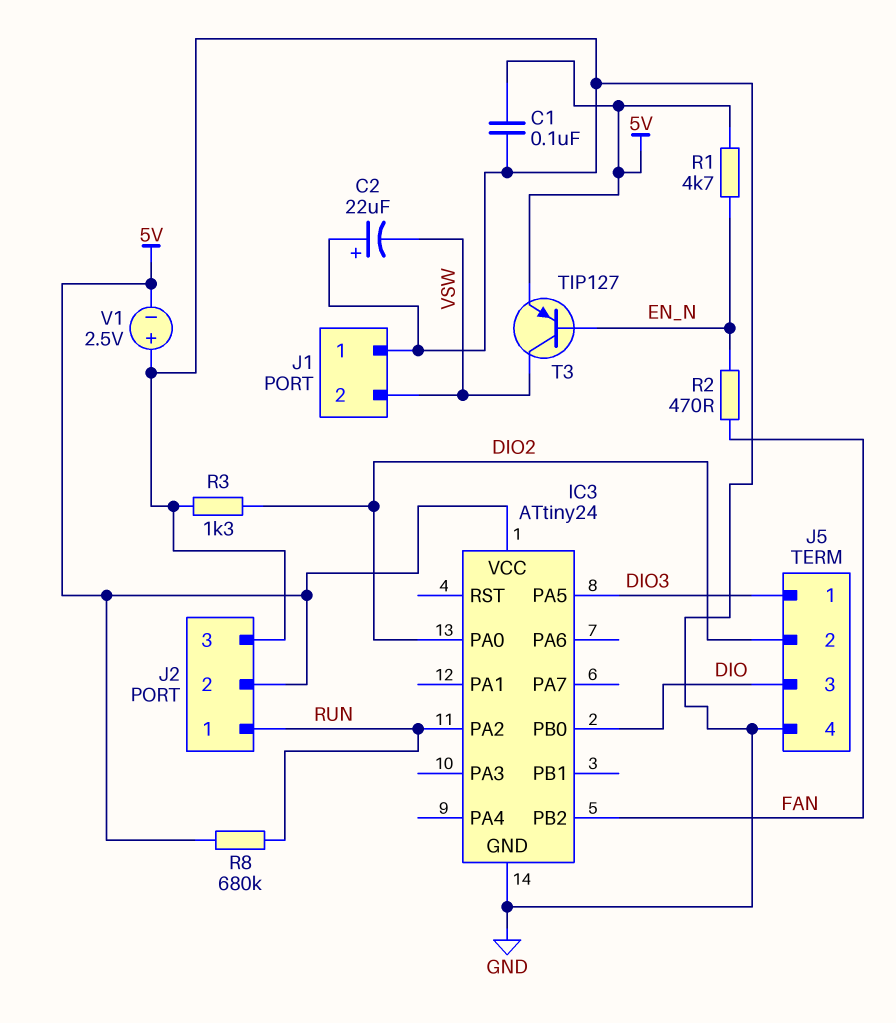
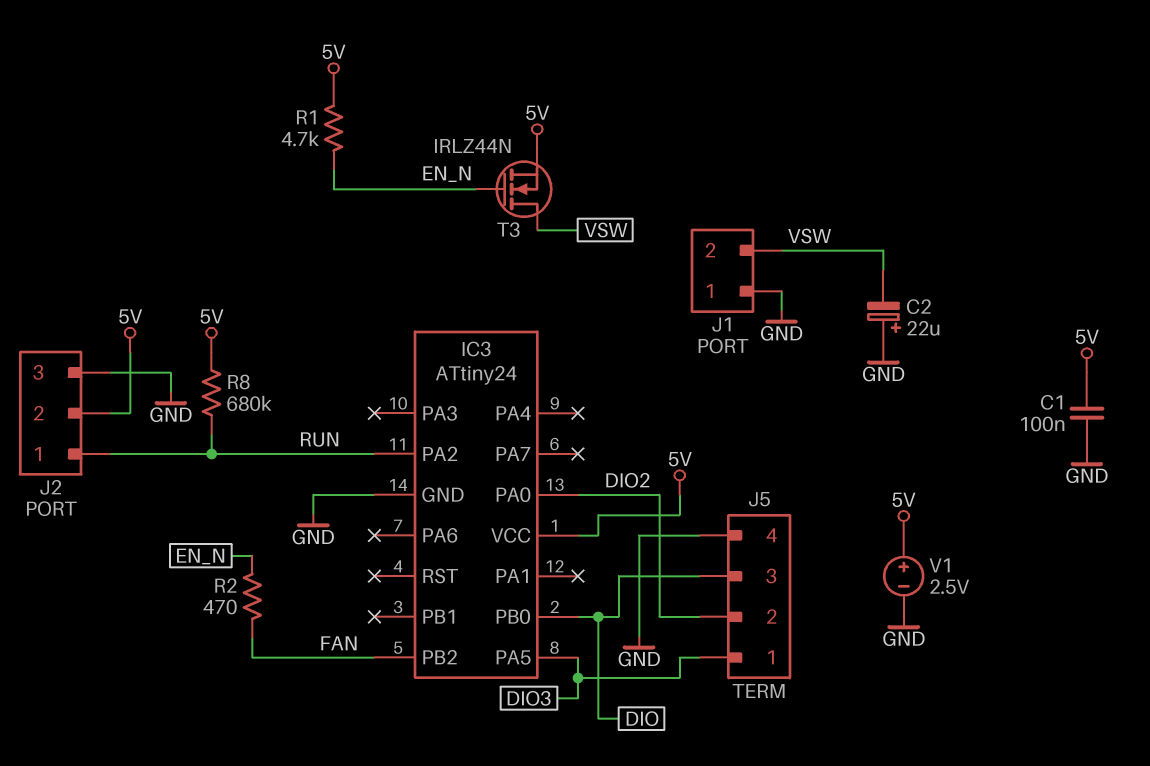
R3: 1.3k (DIO2, GND) -> none
T3: PNP TIP127 (B EN_N, C VSW, E 5V) -> NMOS IRLZ44N (G EN_N, D VSW, S 5V)
V1: 2.5V (plus GND, minus 5V) -> 2.5V (plus 5V, minus GND)

